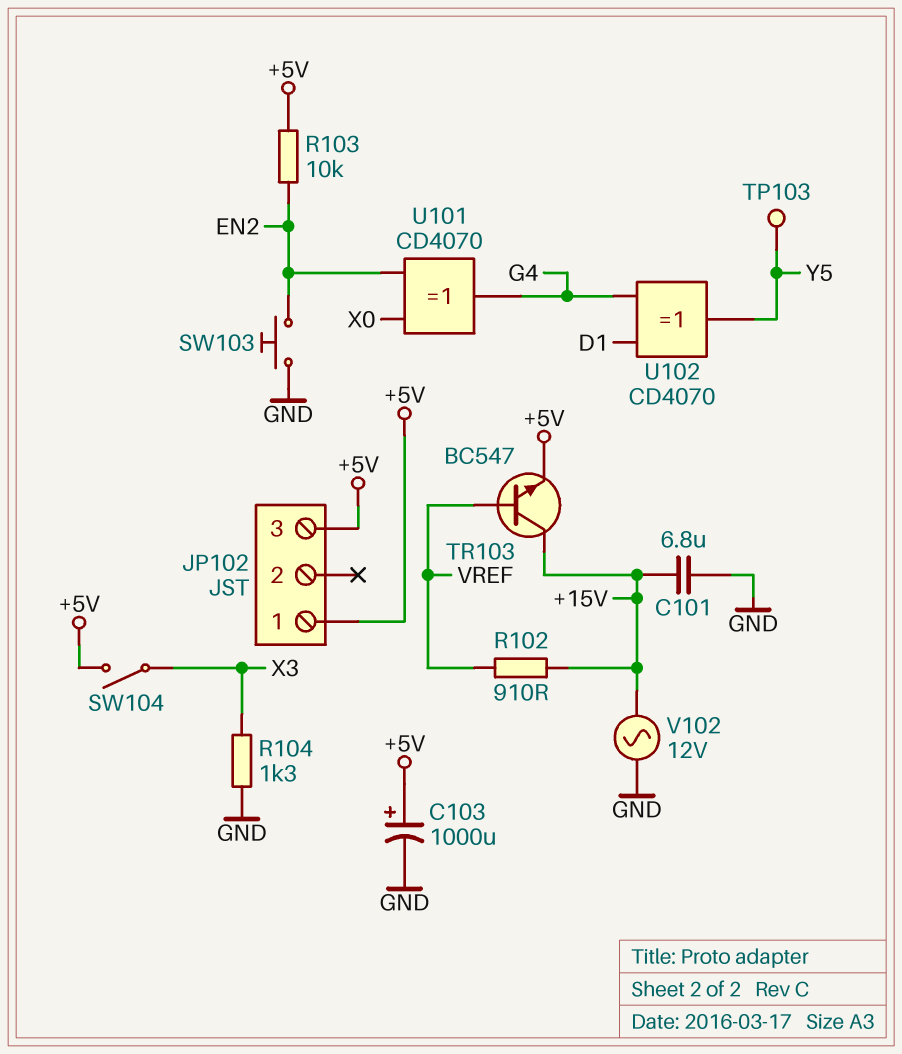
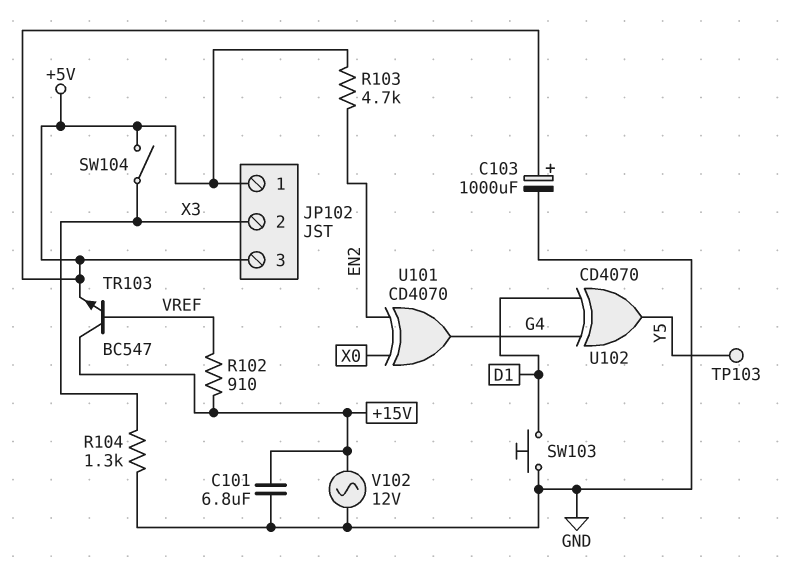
JP102 pin 2: none -> X3
R103: 10k (+5V, EN2) -> 4.7k (+5V, EN2)
SW103: button (EN2, GND) -> button (D1, GND)

